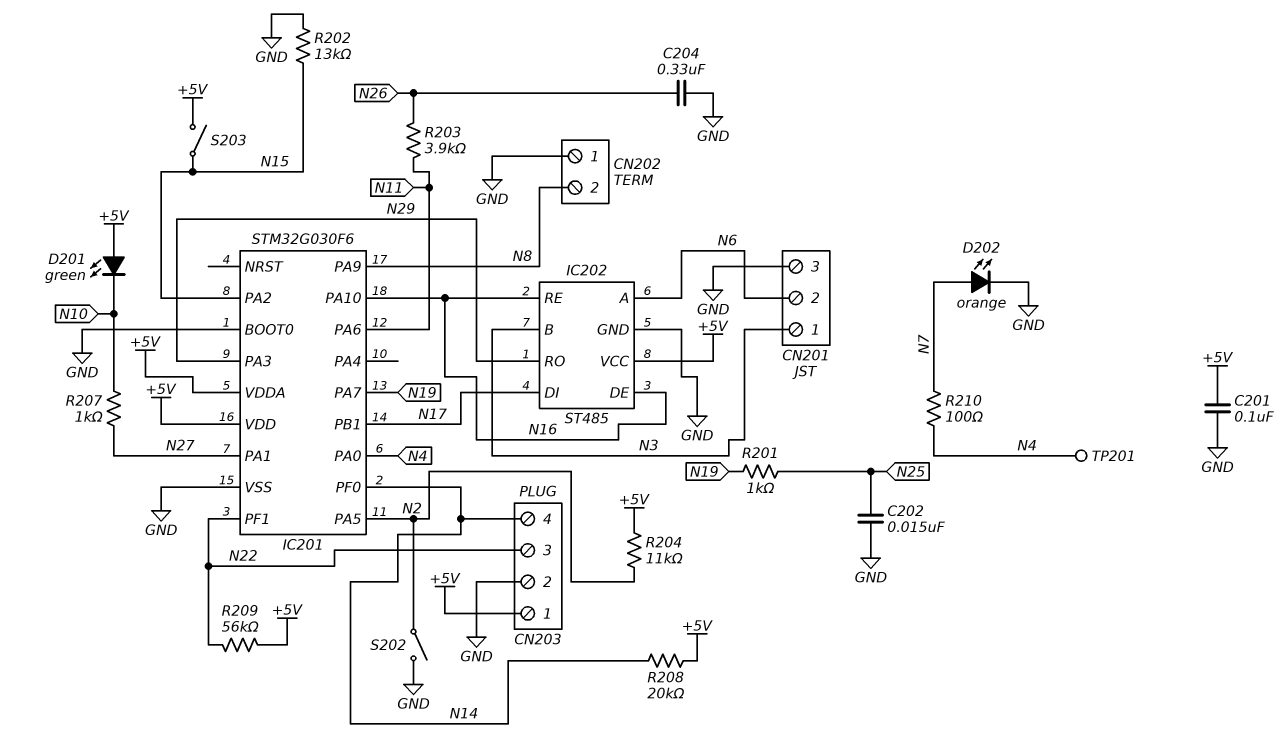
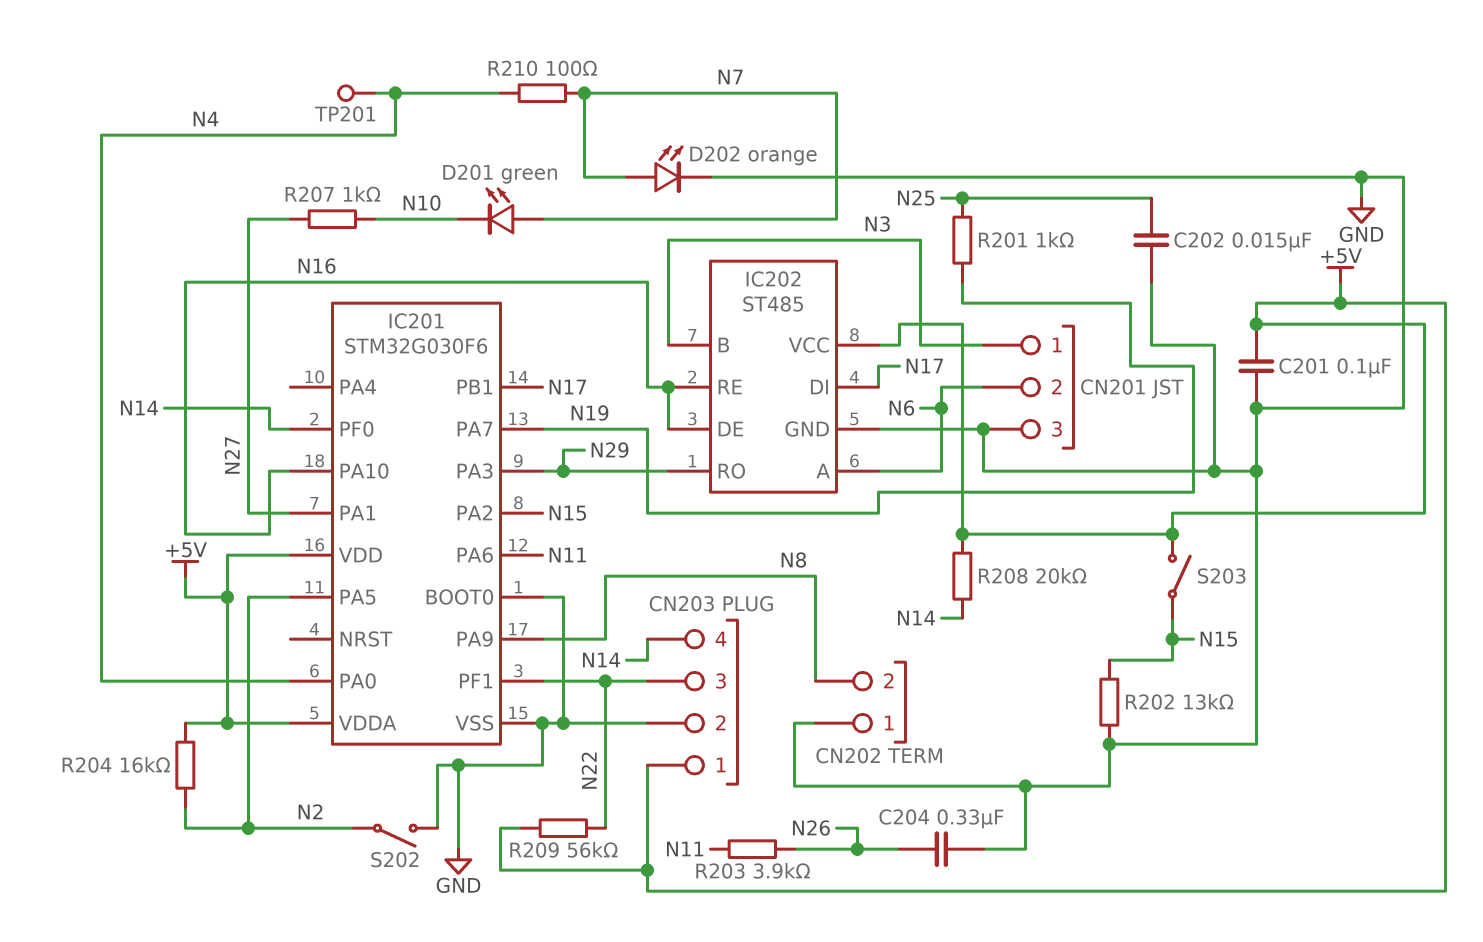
D201: LED green (A +5V, K N10) -> LED green (A N7, K N10)
R204: 11k (+5V, N2) -> 16k (+5V, N2)

